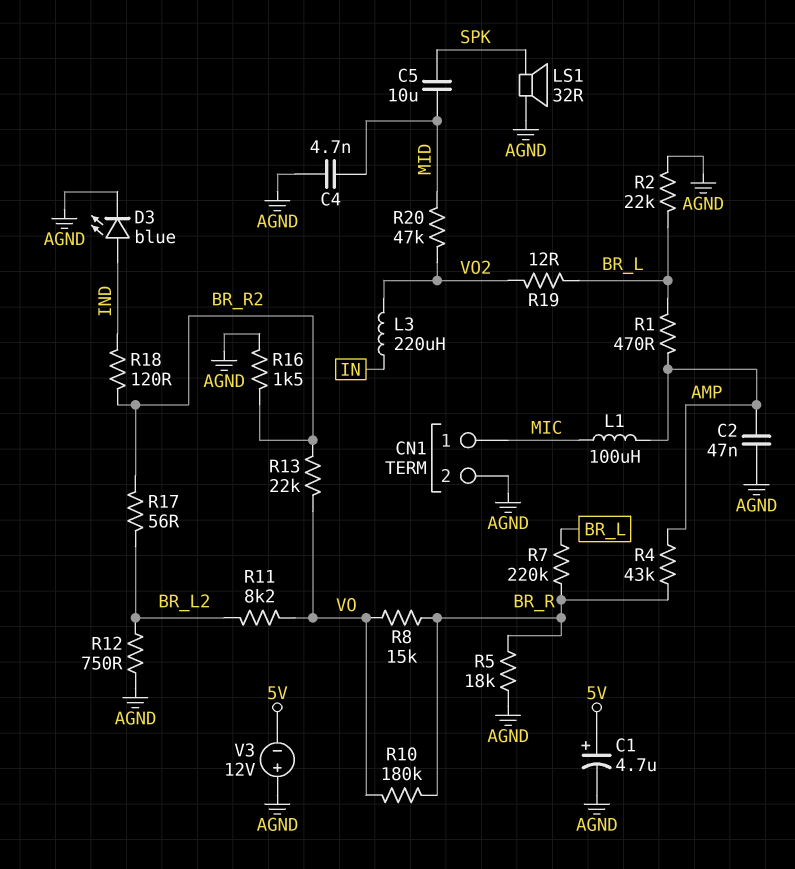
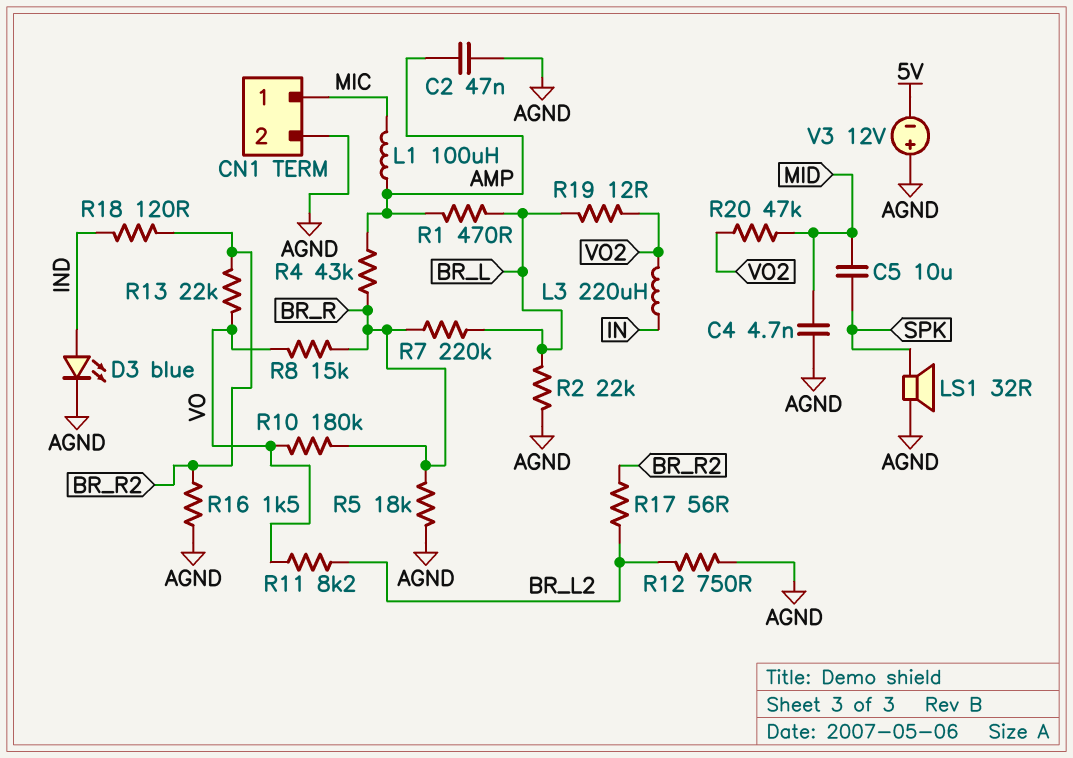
C1: 4.7uF (plus 5V, minus AGND) -> none

